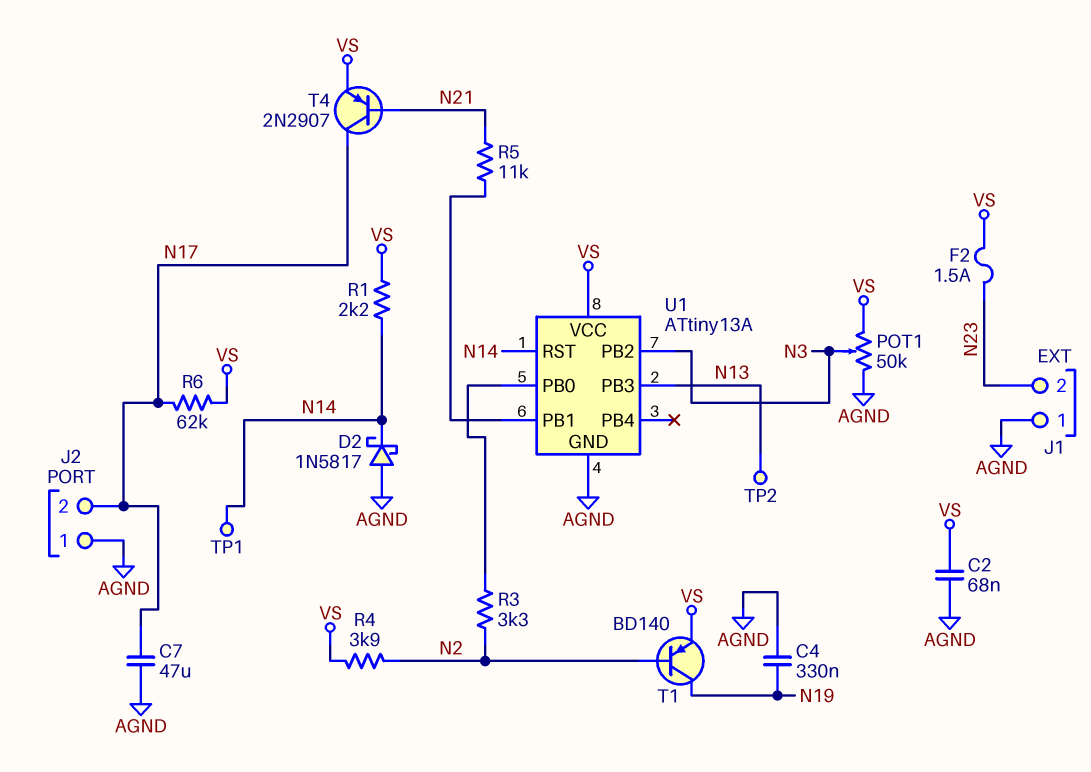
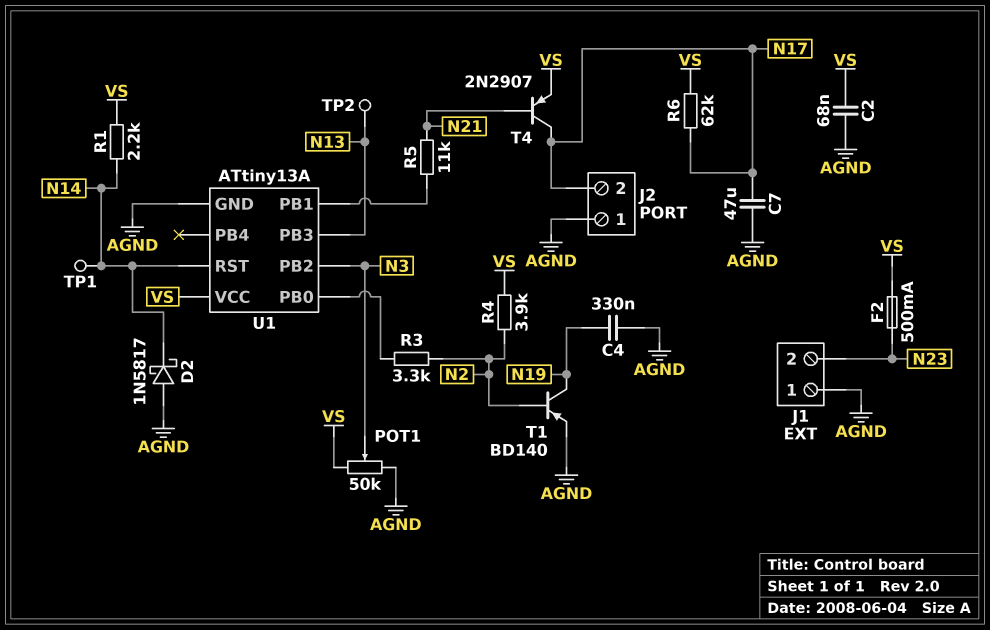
F2: 1.5A (N23, VS) -> 500mA (N23, VS)
T1: PNP BD140 (B N2, C N19, E VS) -> PNP BD140 (B N2, C N19, E AGND)

